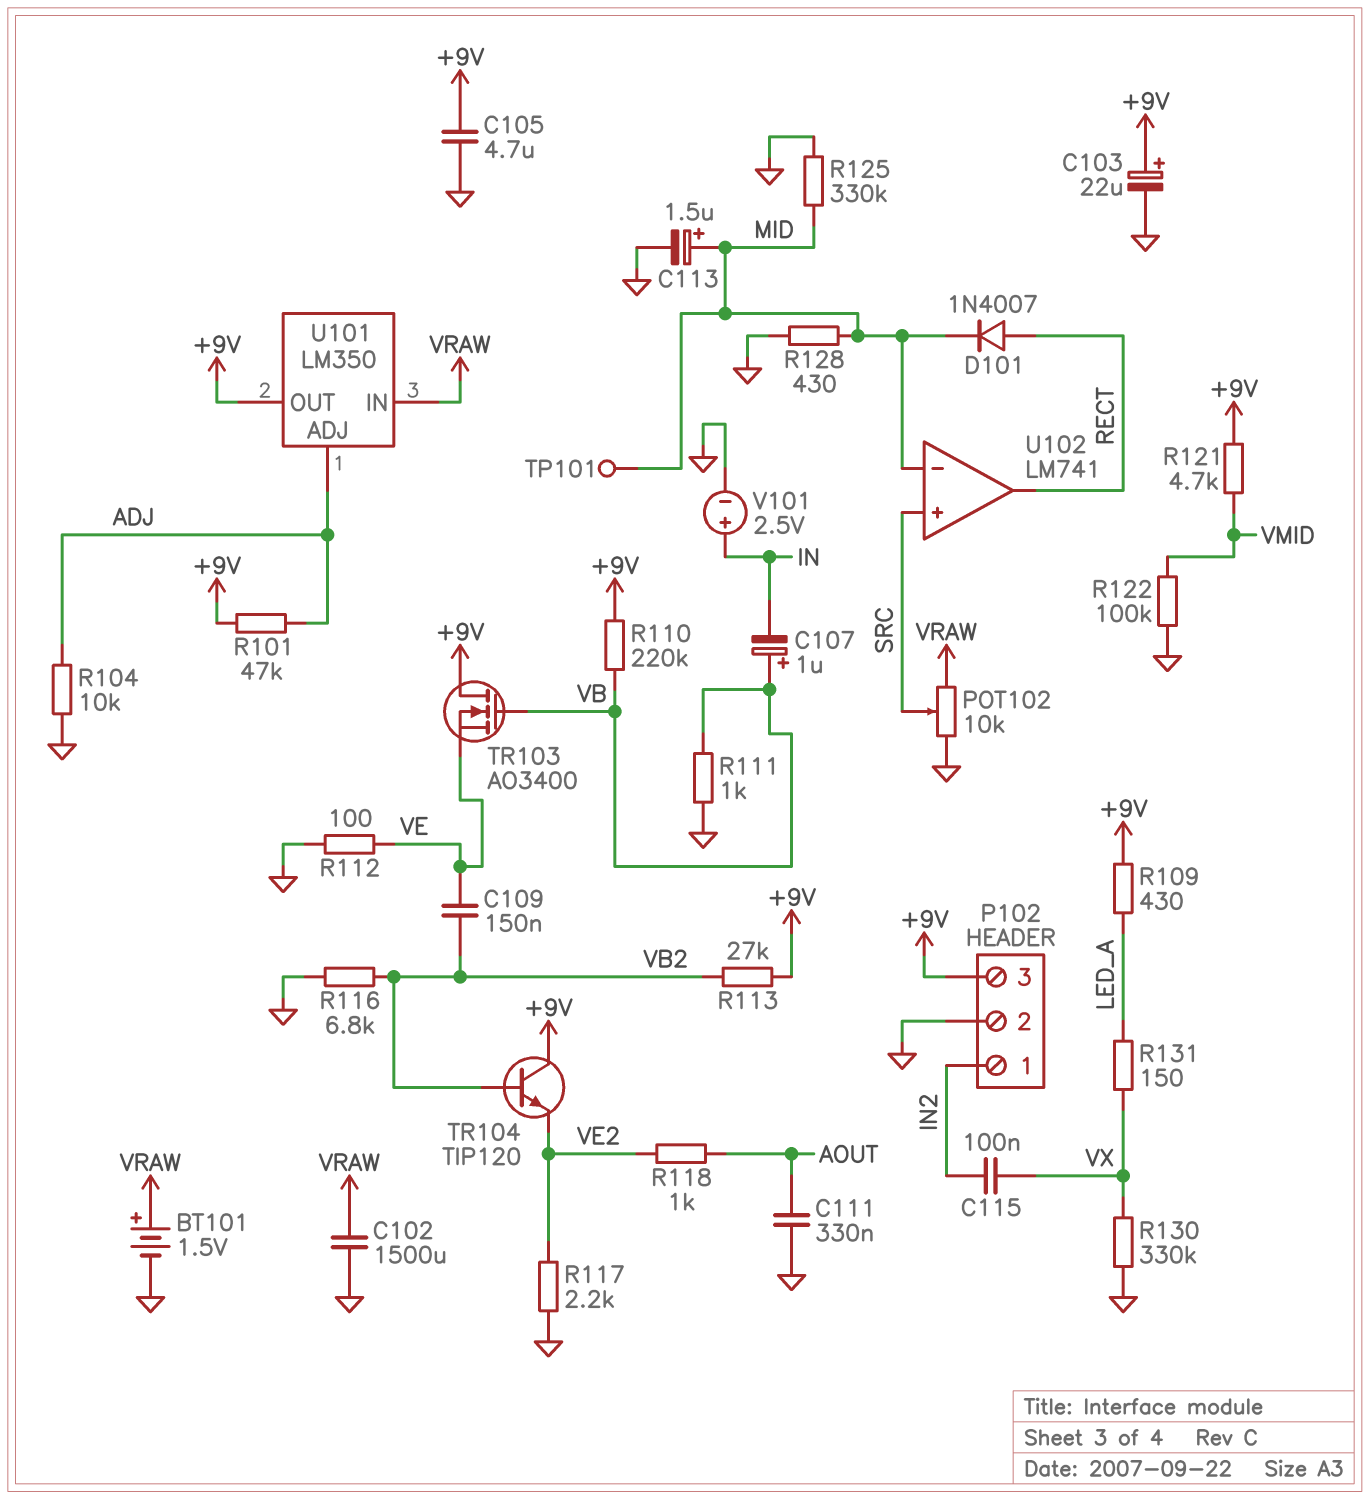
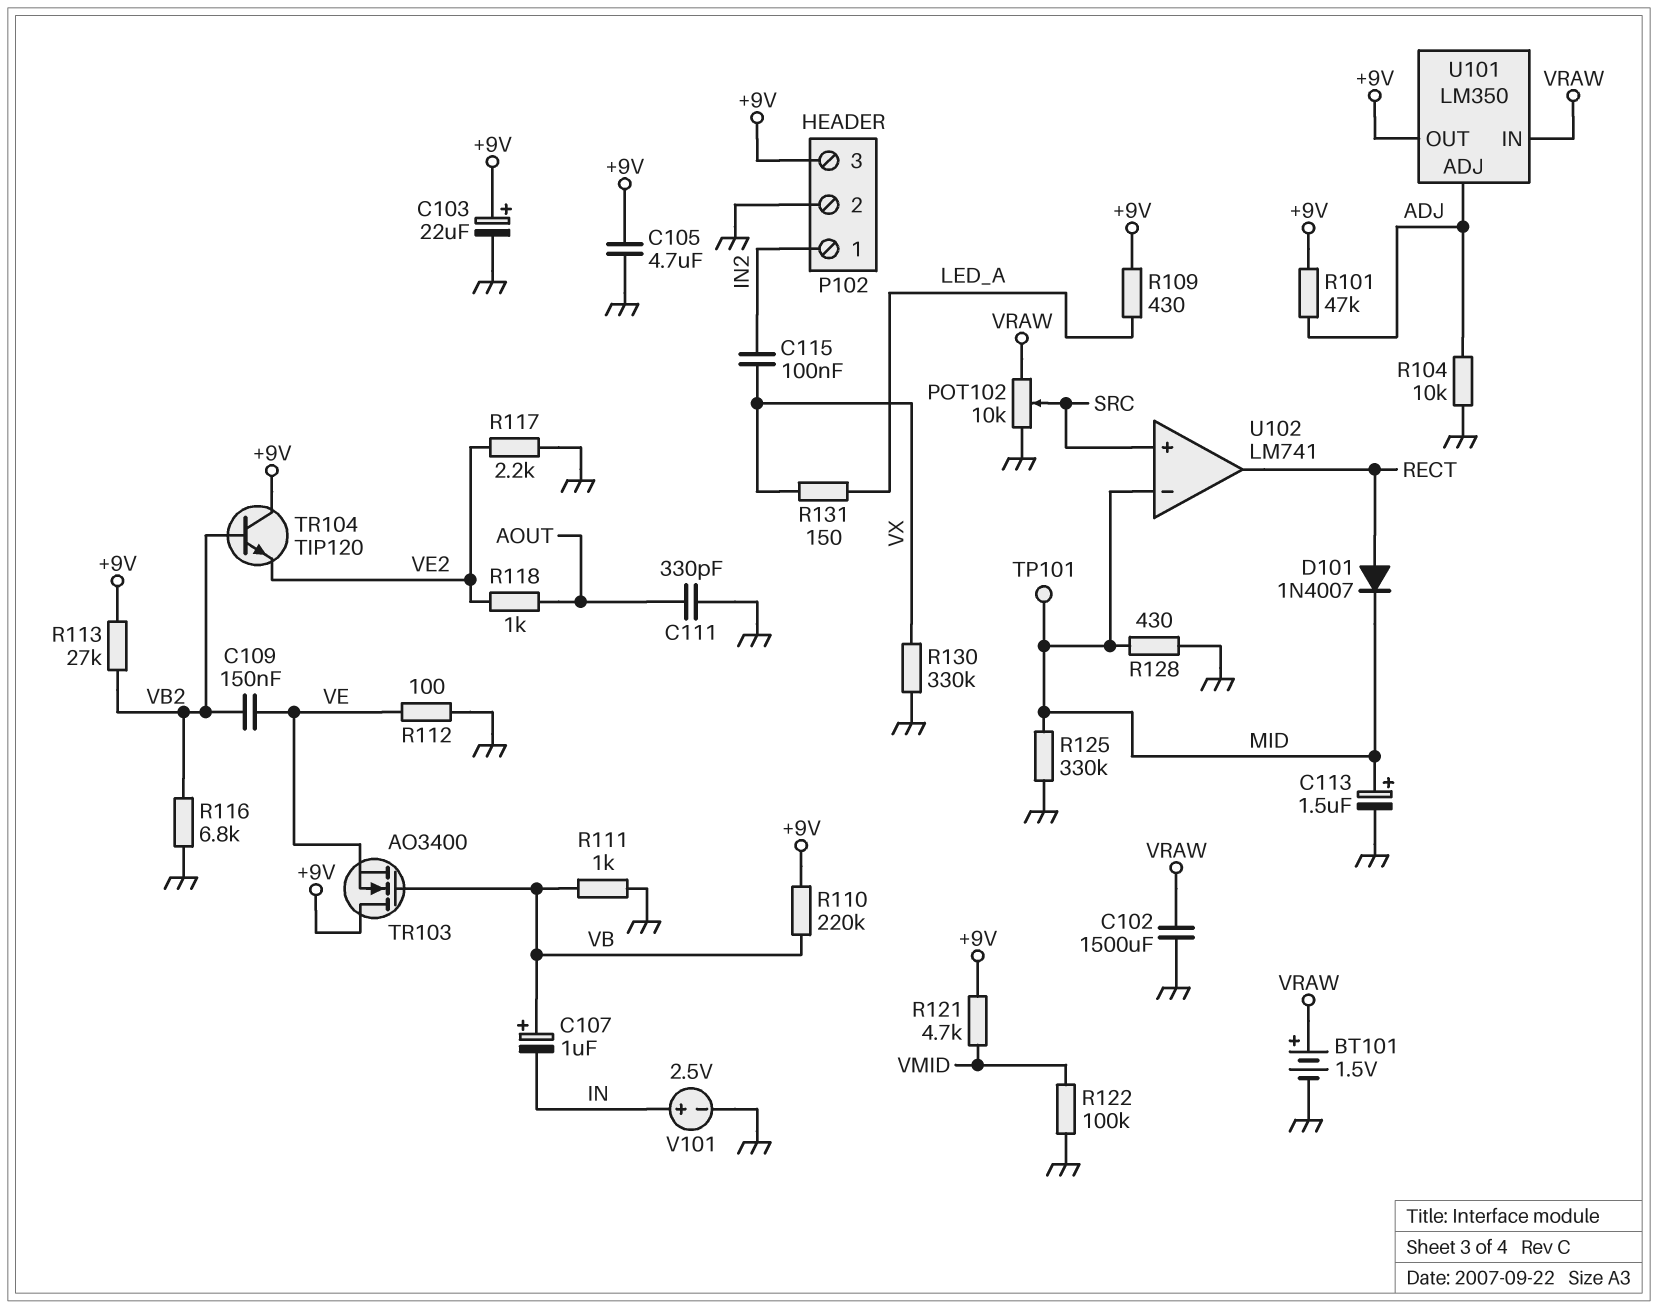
C111: 330nF (AOUT, GND) -> 330pF (AOUT, GND)

